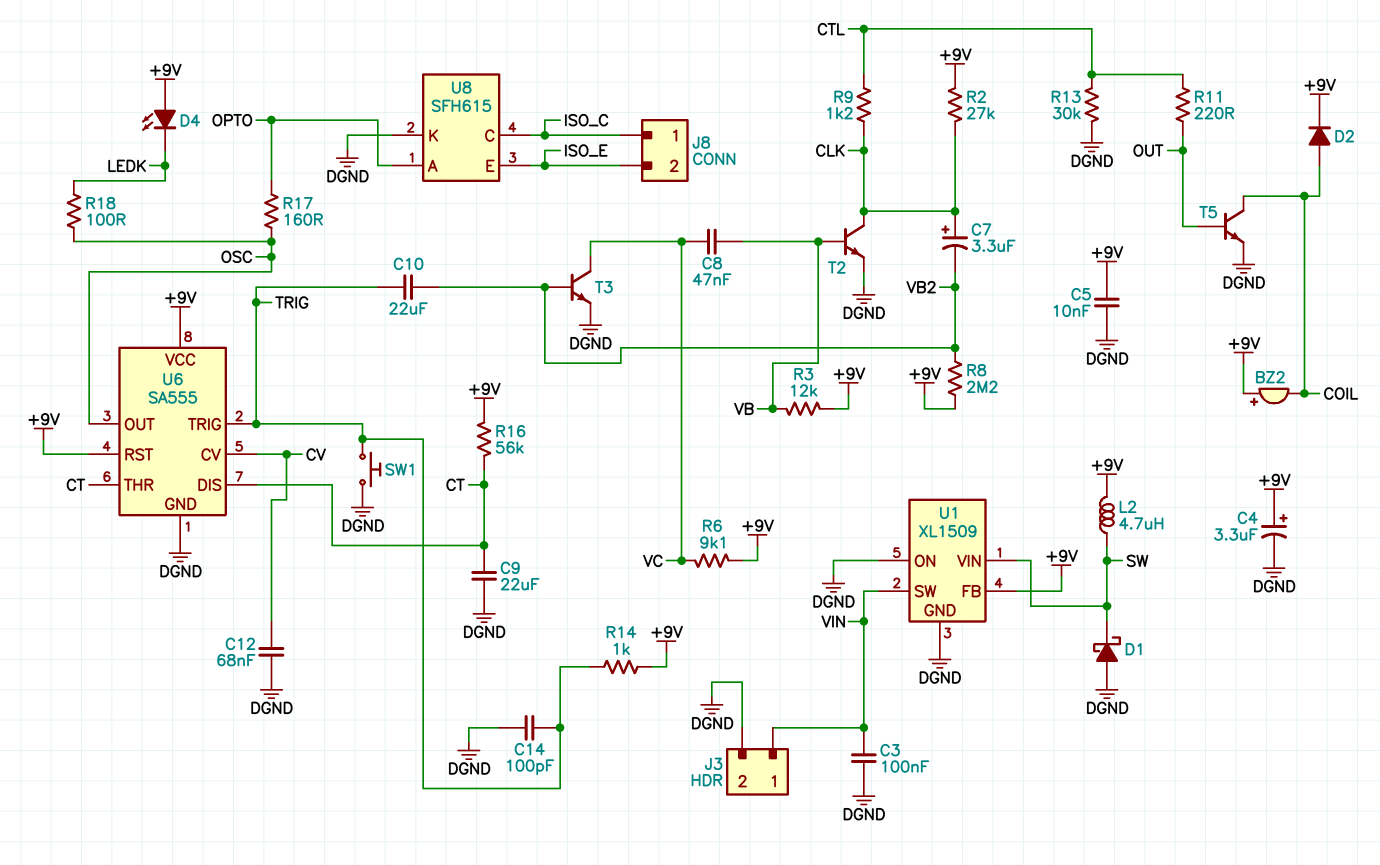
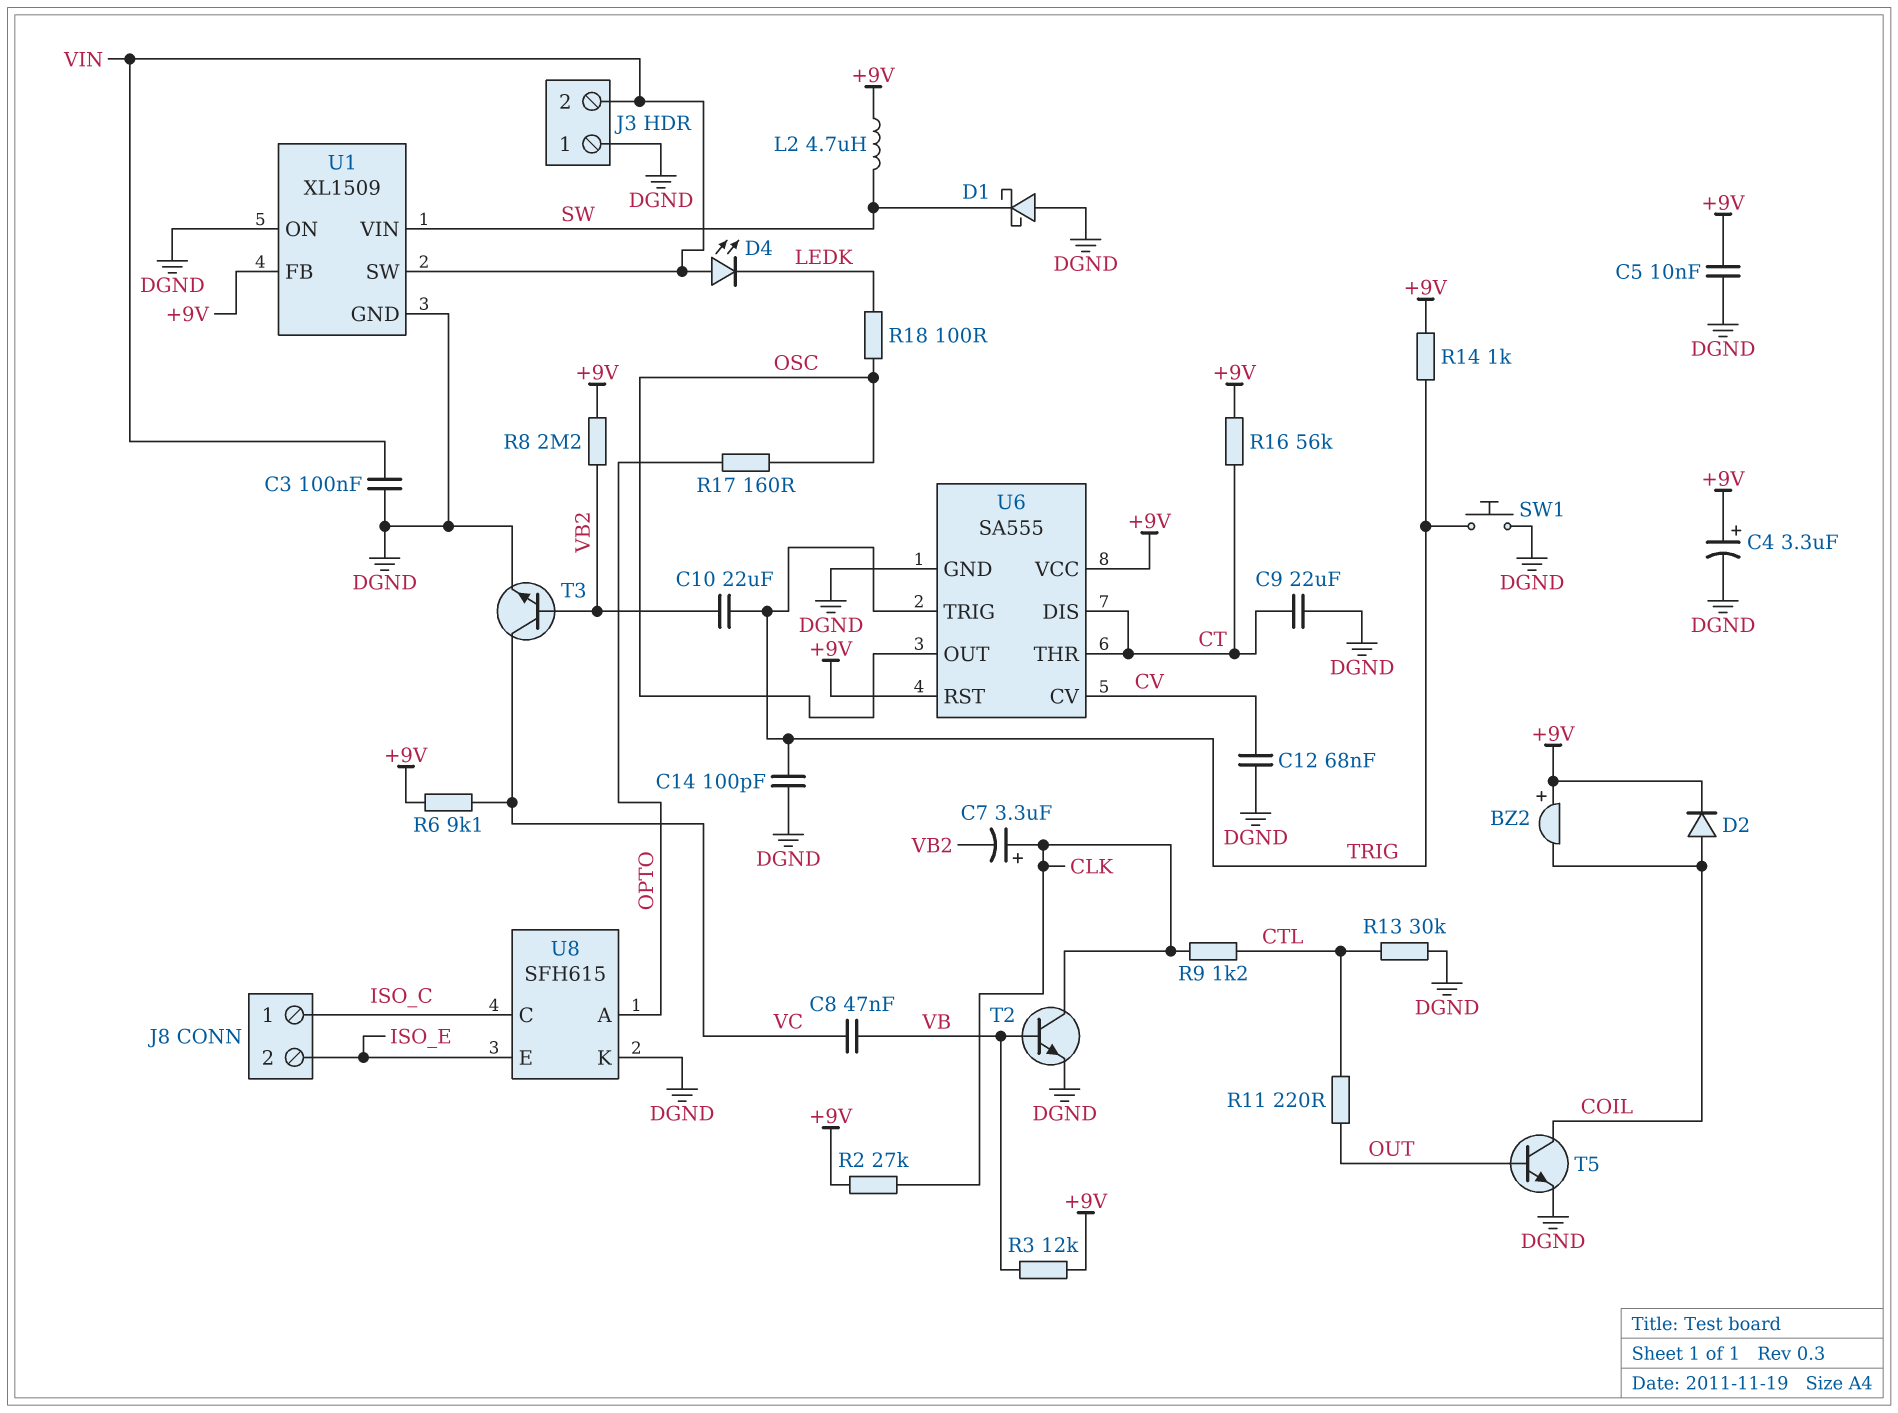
D4: LED (A +9V, K LEDK) -> LED (A VIN, K LEDK)
J3 pin 1: VIN -> DGND
J3 pin 2: DGND -> VIN

